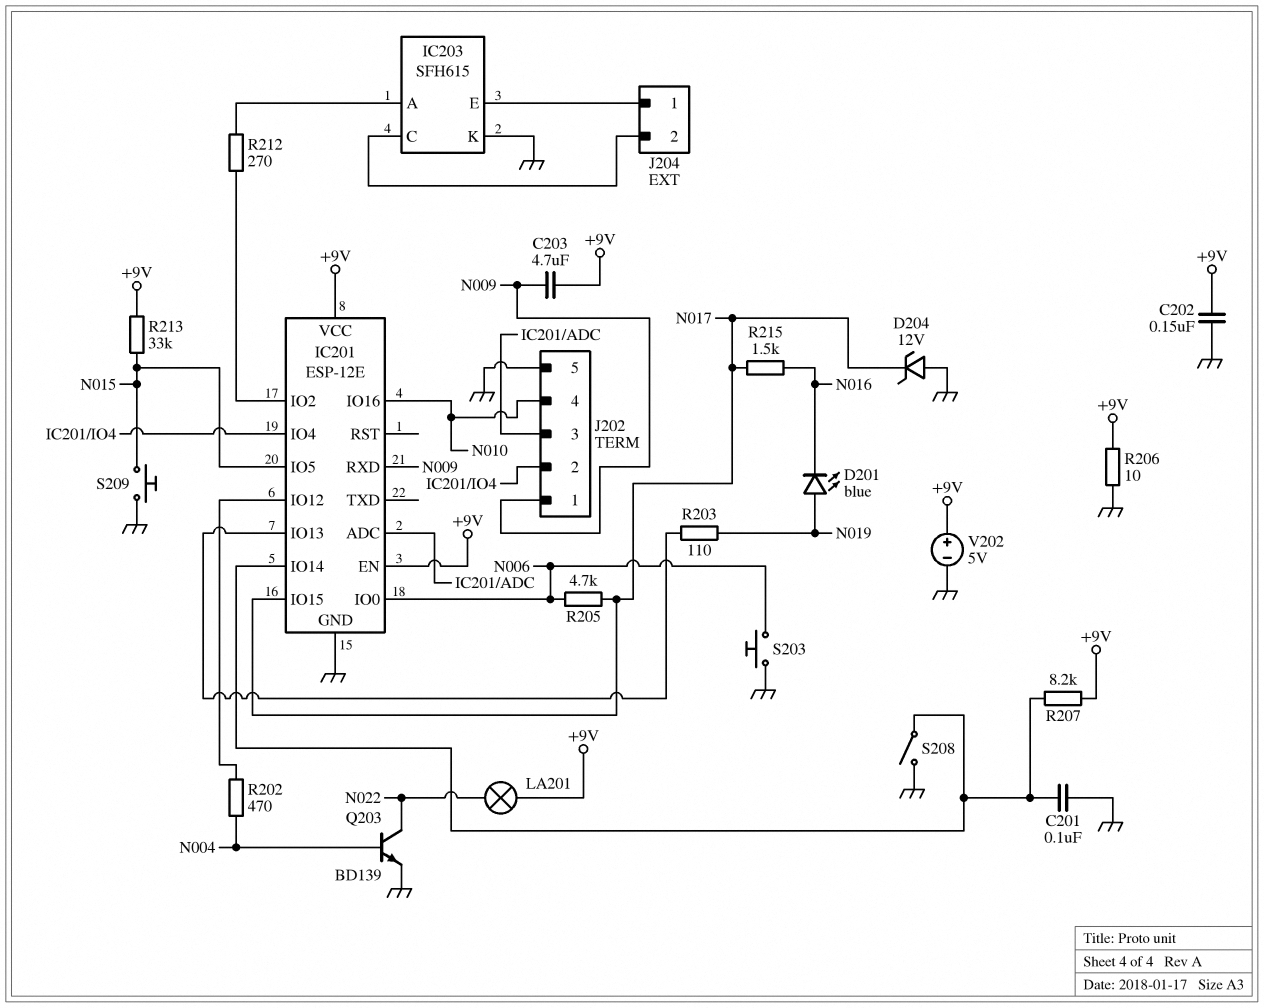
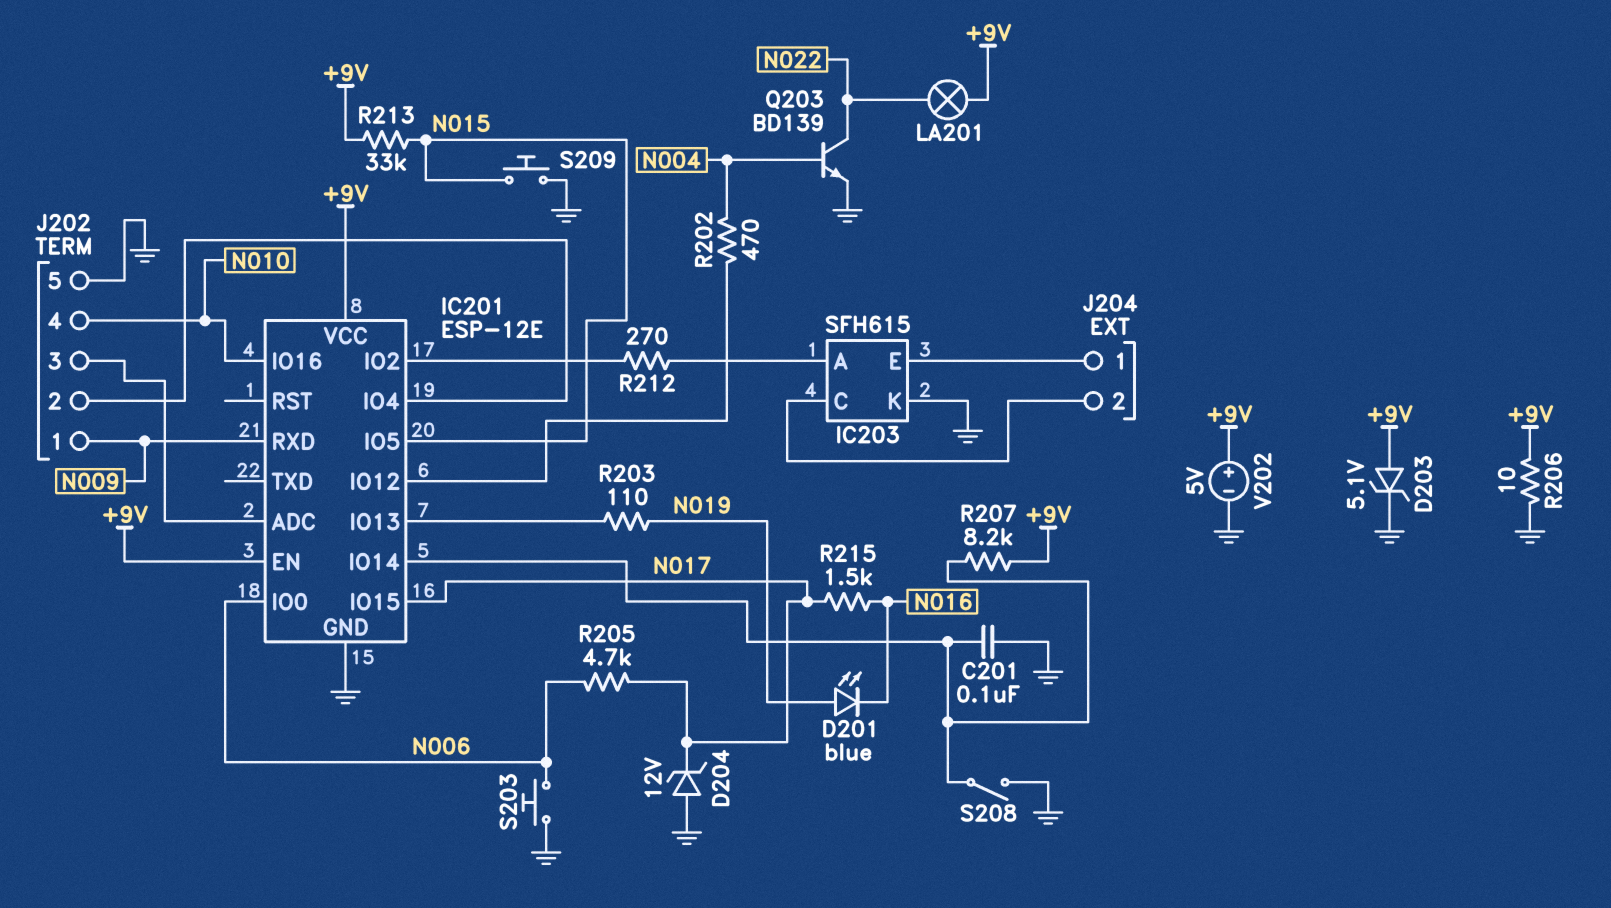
C202: 150nF (+9V, GND) -> none
C203: 4.7uF (+9V, N009) -> none
D203: none -> zener 5.1V (A +9V, K GND)

